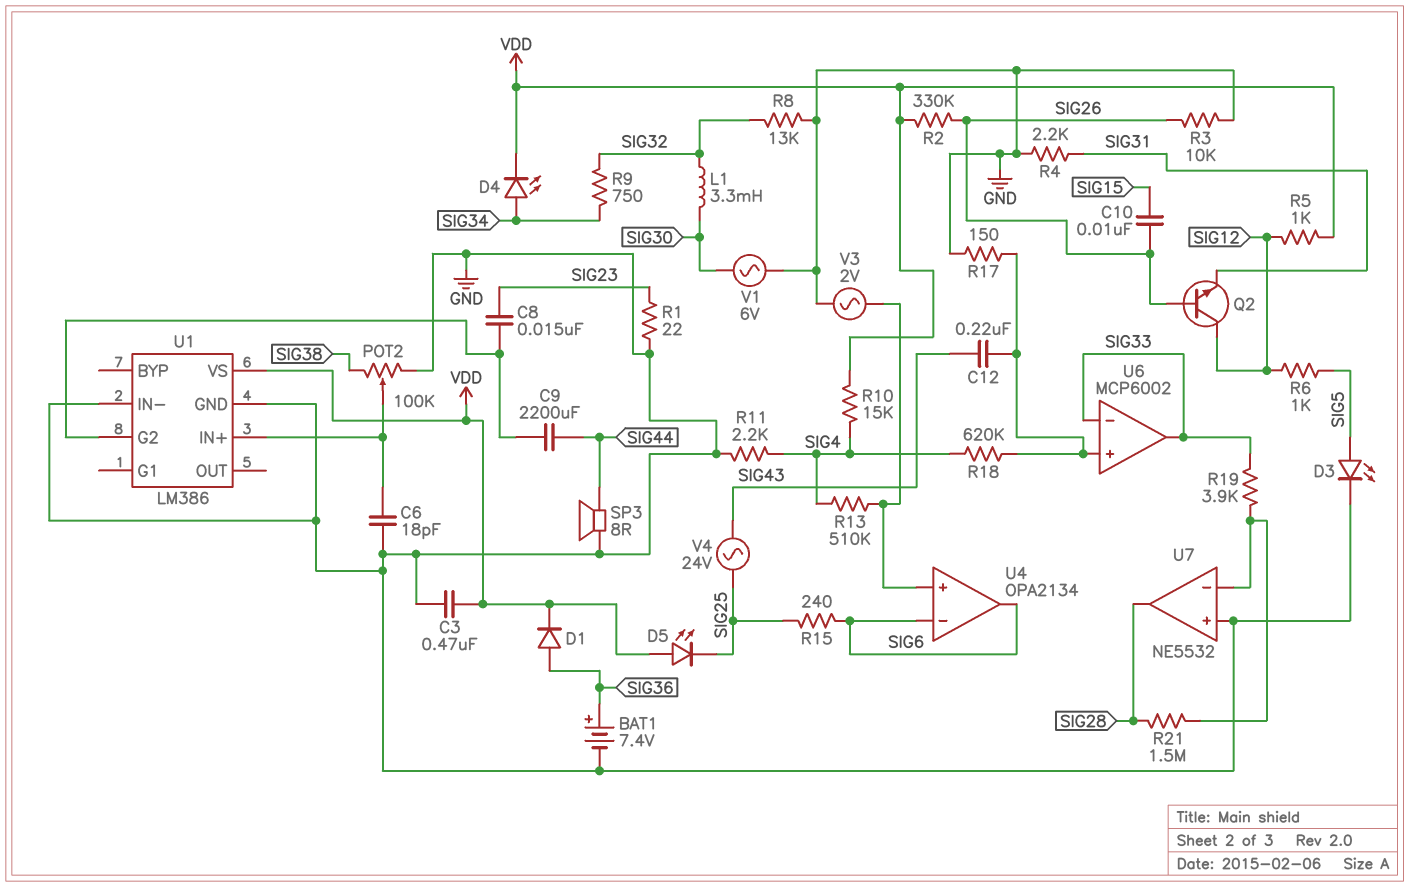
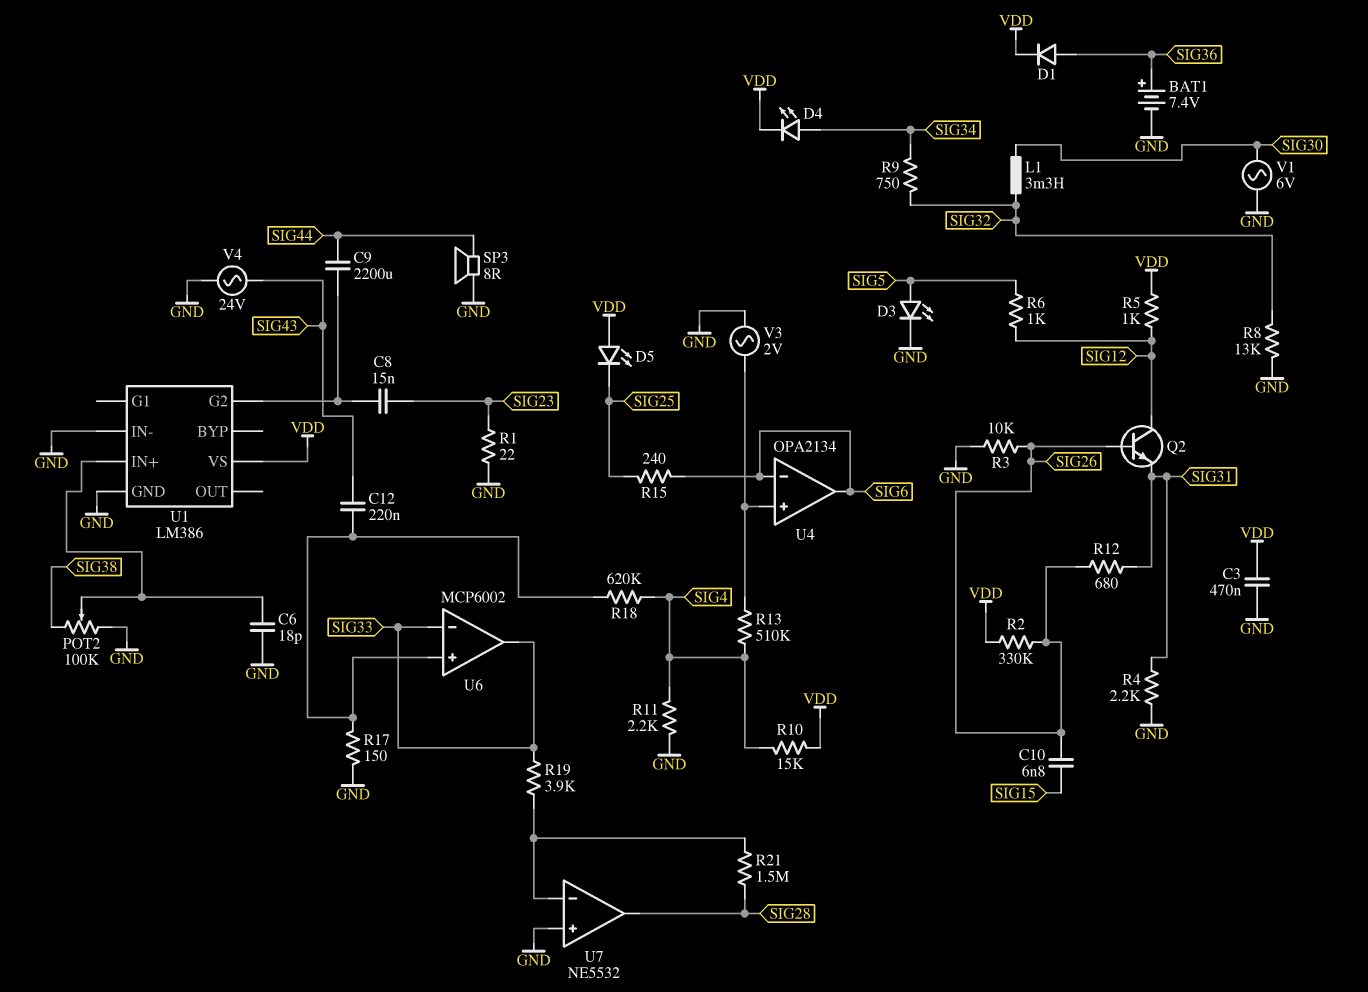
C10: 10nF (SIG15, SIG26) -> 6.8nF (SIG15, SIG26)
R12: none -> 680 (SIG26, SIG31)
V4: AC 24V (SIG25, SIG43) -> AC 24V (GND, SIG43)

